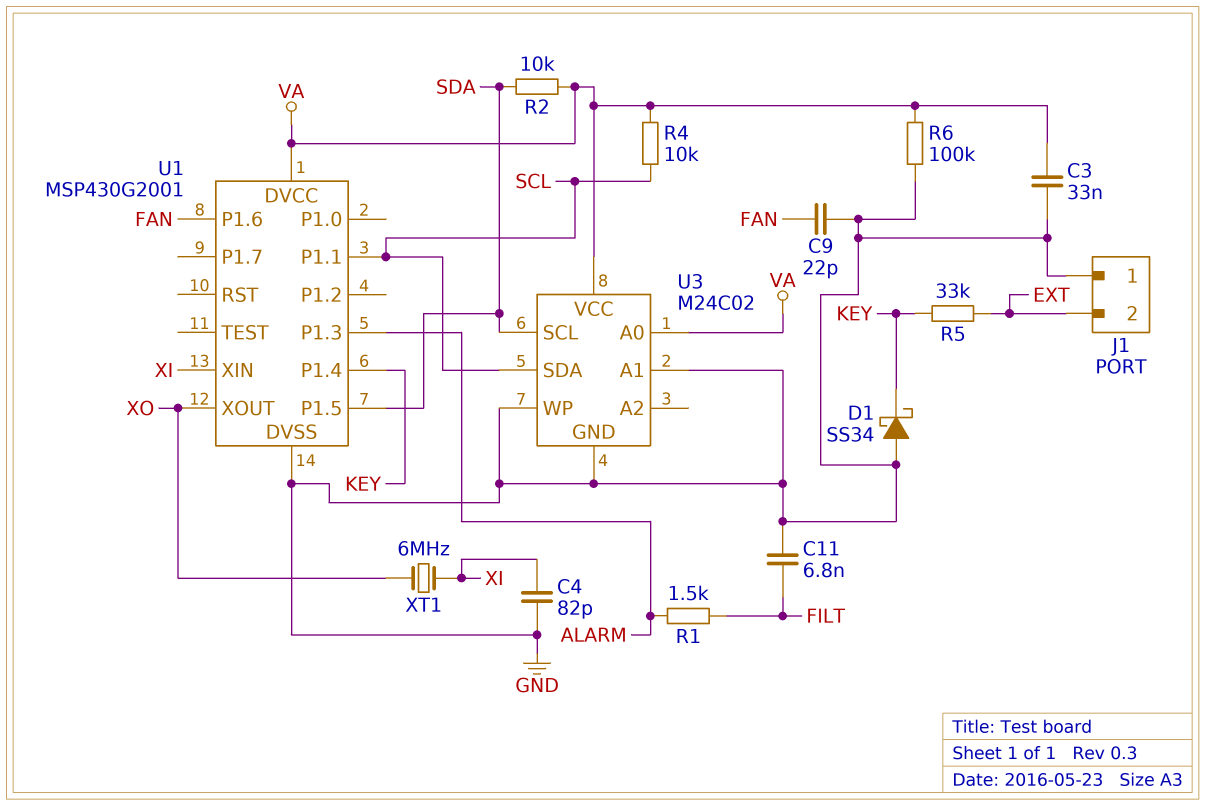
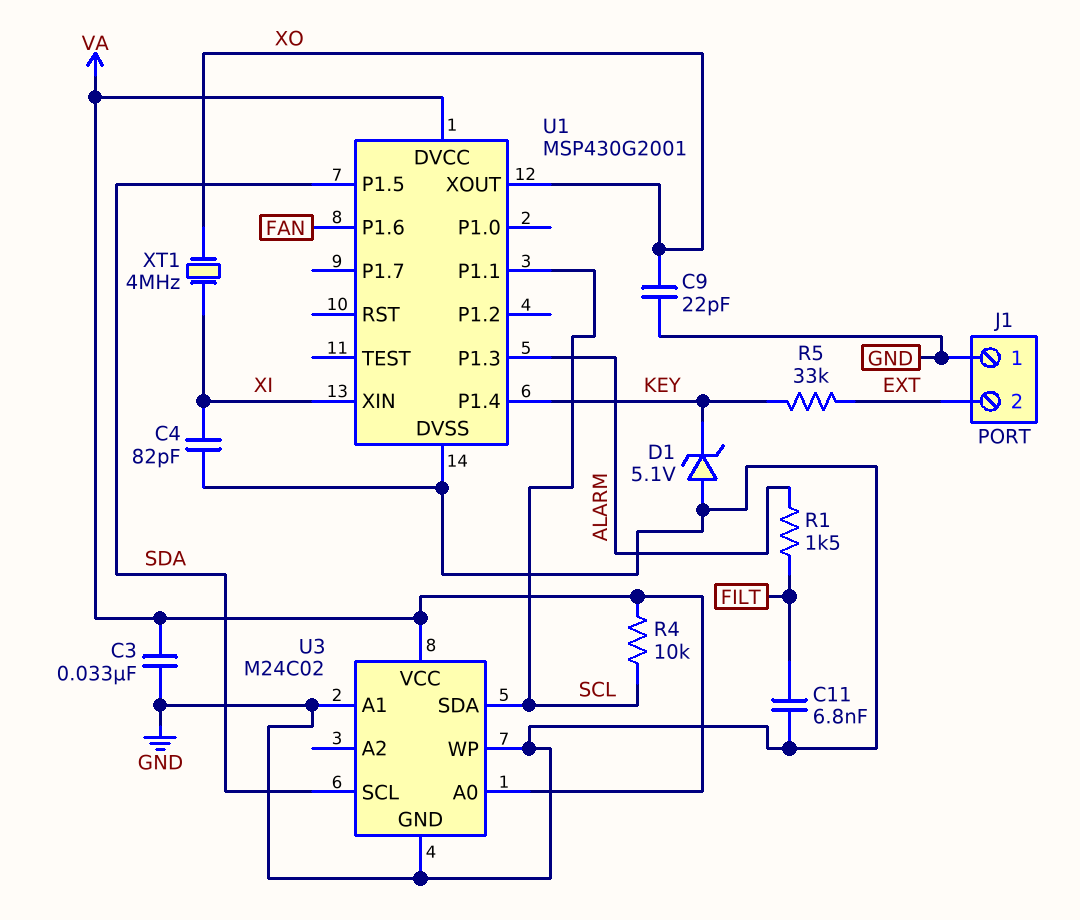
C9: 22pF (FAN, GND) -> 22pF (GND, XO)
D1: schottky SS34 (A GND, K KEY) -> zener 5.1V (A GND, K KEY)
R2: 10k (SDA, VA) -> none
R6: 100k (GND, VA) -> none
XT1: 6MHz (XI, XO) -> 4MHz (XI, XO)

